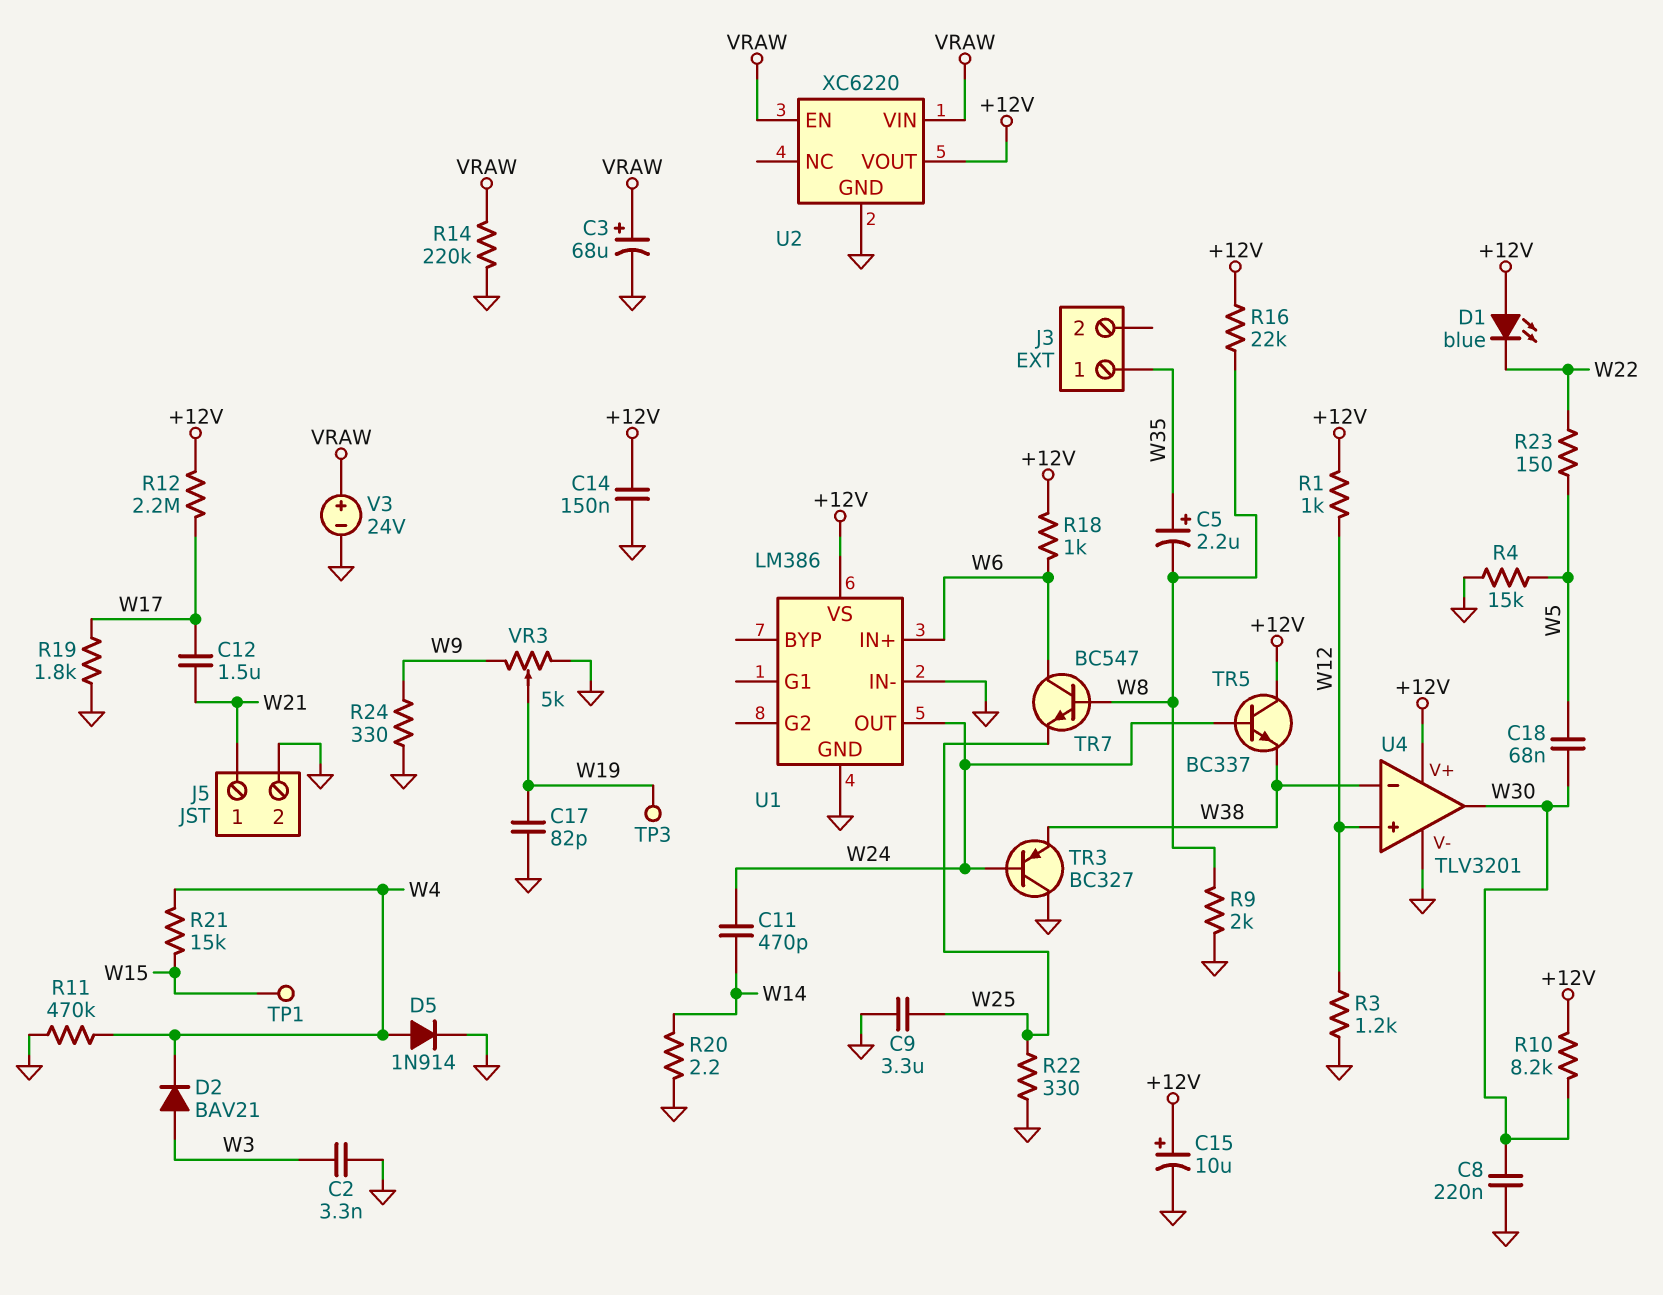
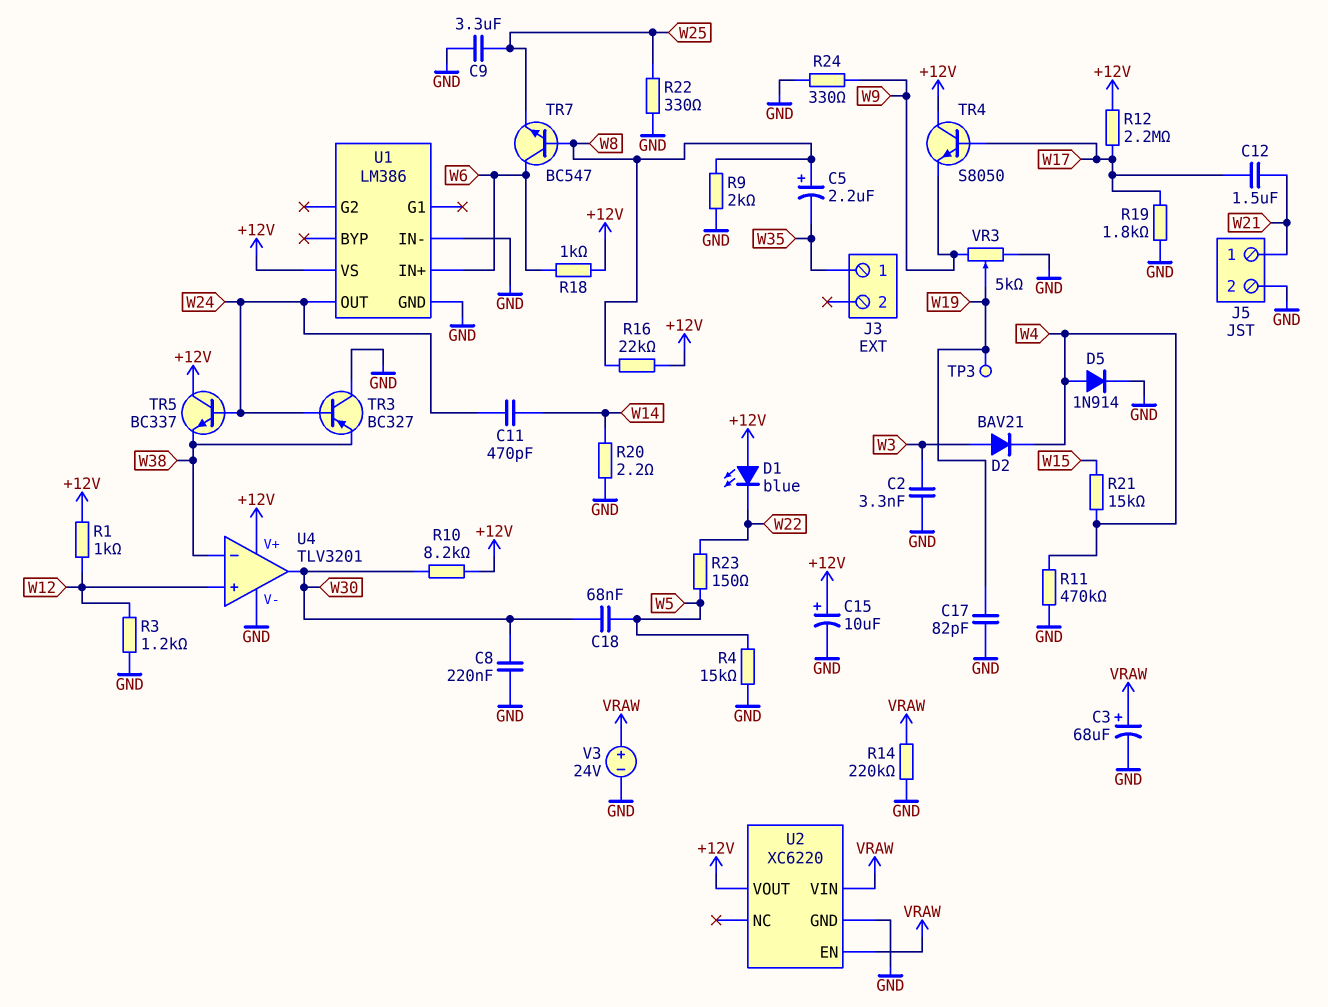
C5: 2.2uF (plus W35, minus W8) -> 2.2uF (plus W8, minus W35)
C14: 150nF (+12V, GND) -> none
TP1: test point (W15) -> none
TR4: none -> NPN S8050 (B W17, C +12V, E W9)

